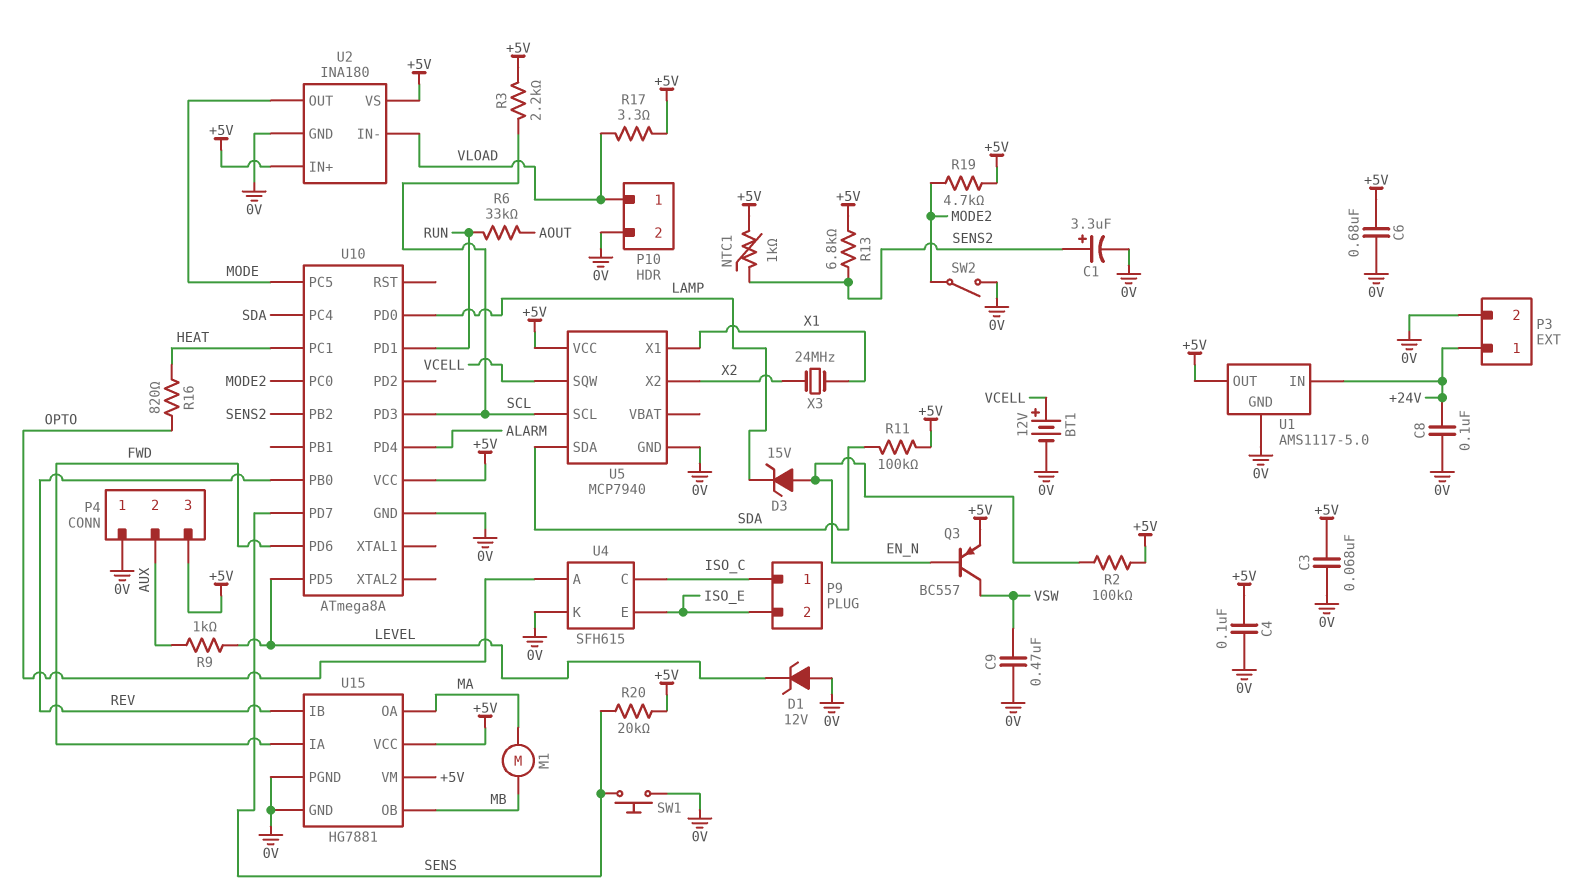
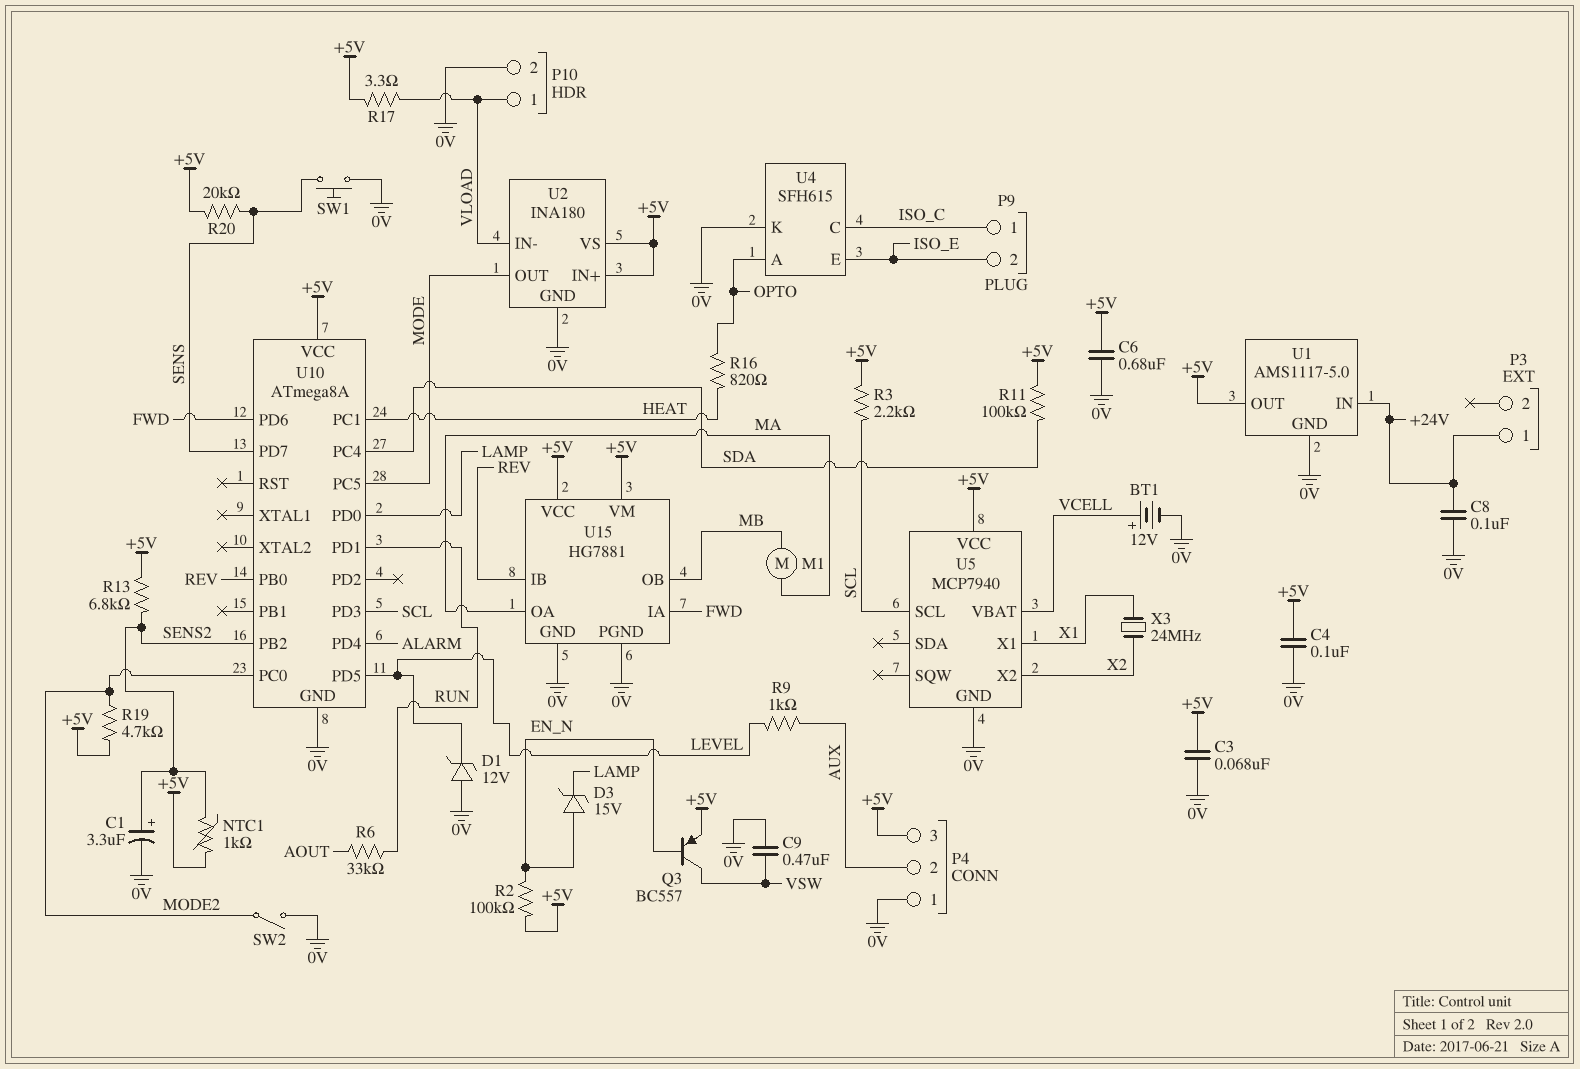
P3 pin 2: 0V -> none
U5 pin SDA: SDA -> none
U5 pin SQW: VCELL -> none
U5 pin VBAT: none -> VCELL

